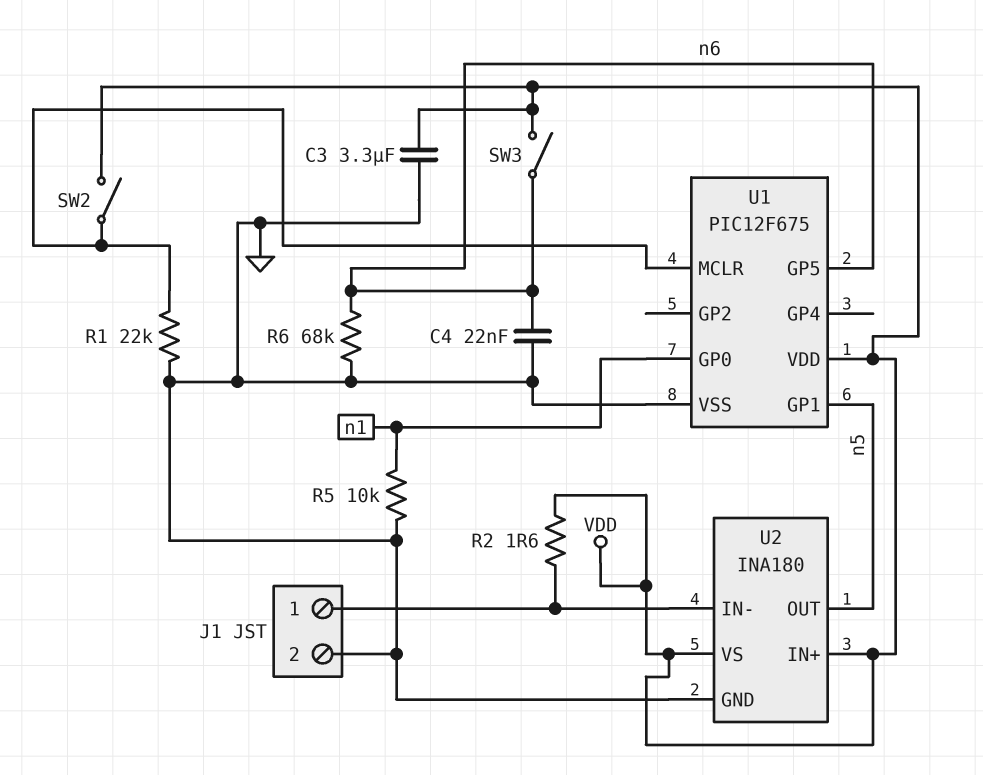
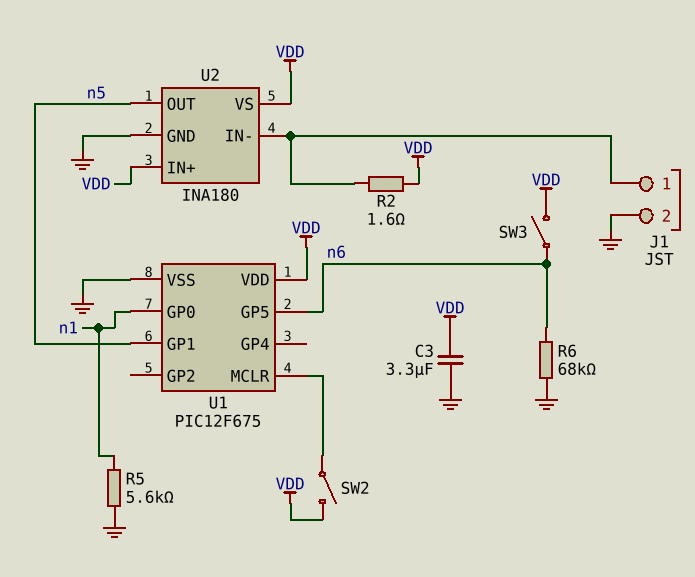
C4: 22nF (GND, n6) -> none
R1: 22k (GND, U1/MCLR) -> none
R5: 10k (GND, n1) -> 5.6k (GND, n1)

